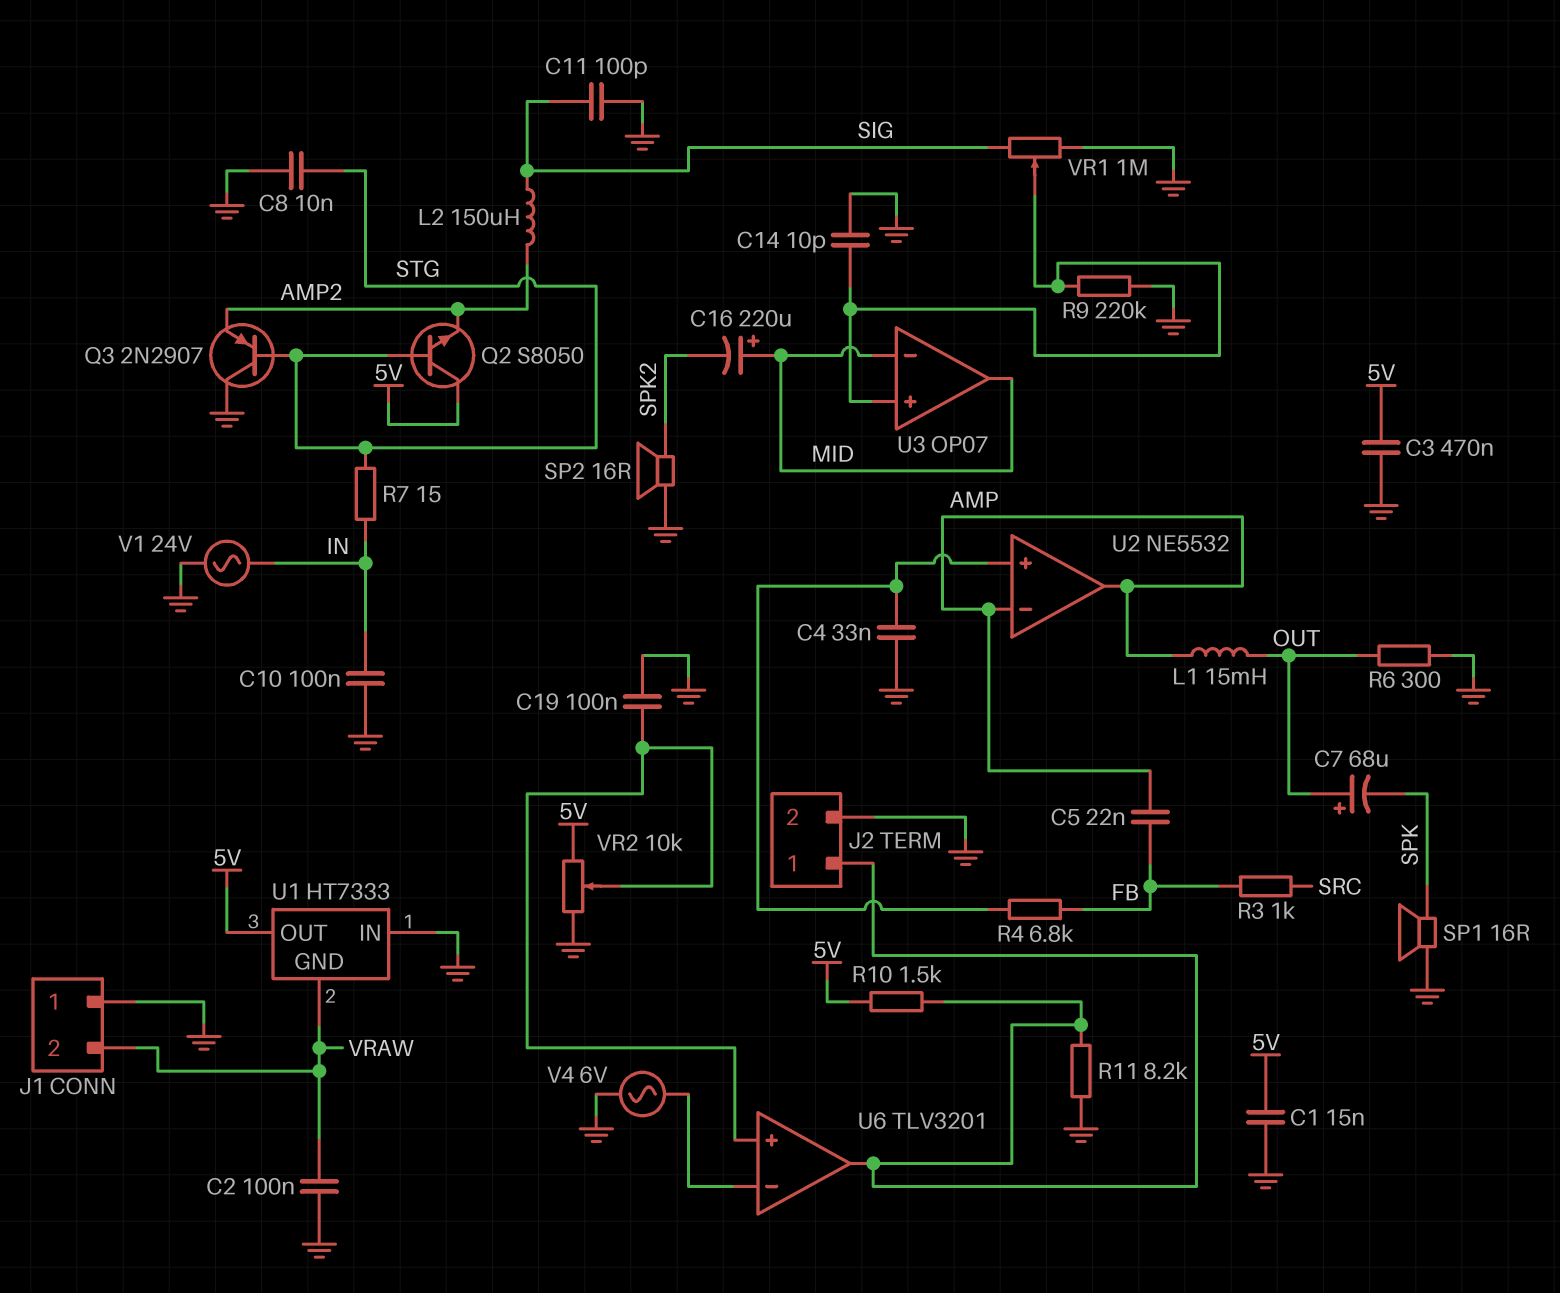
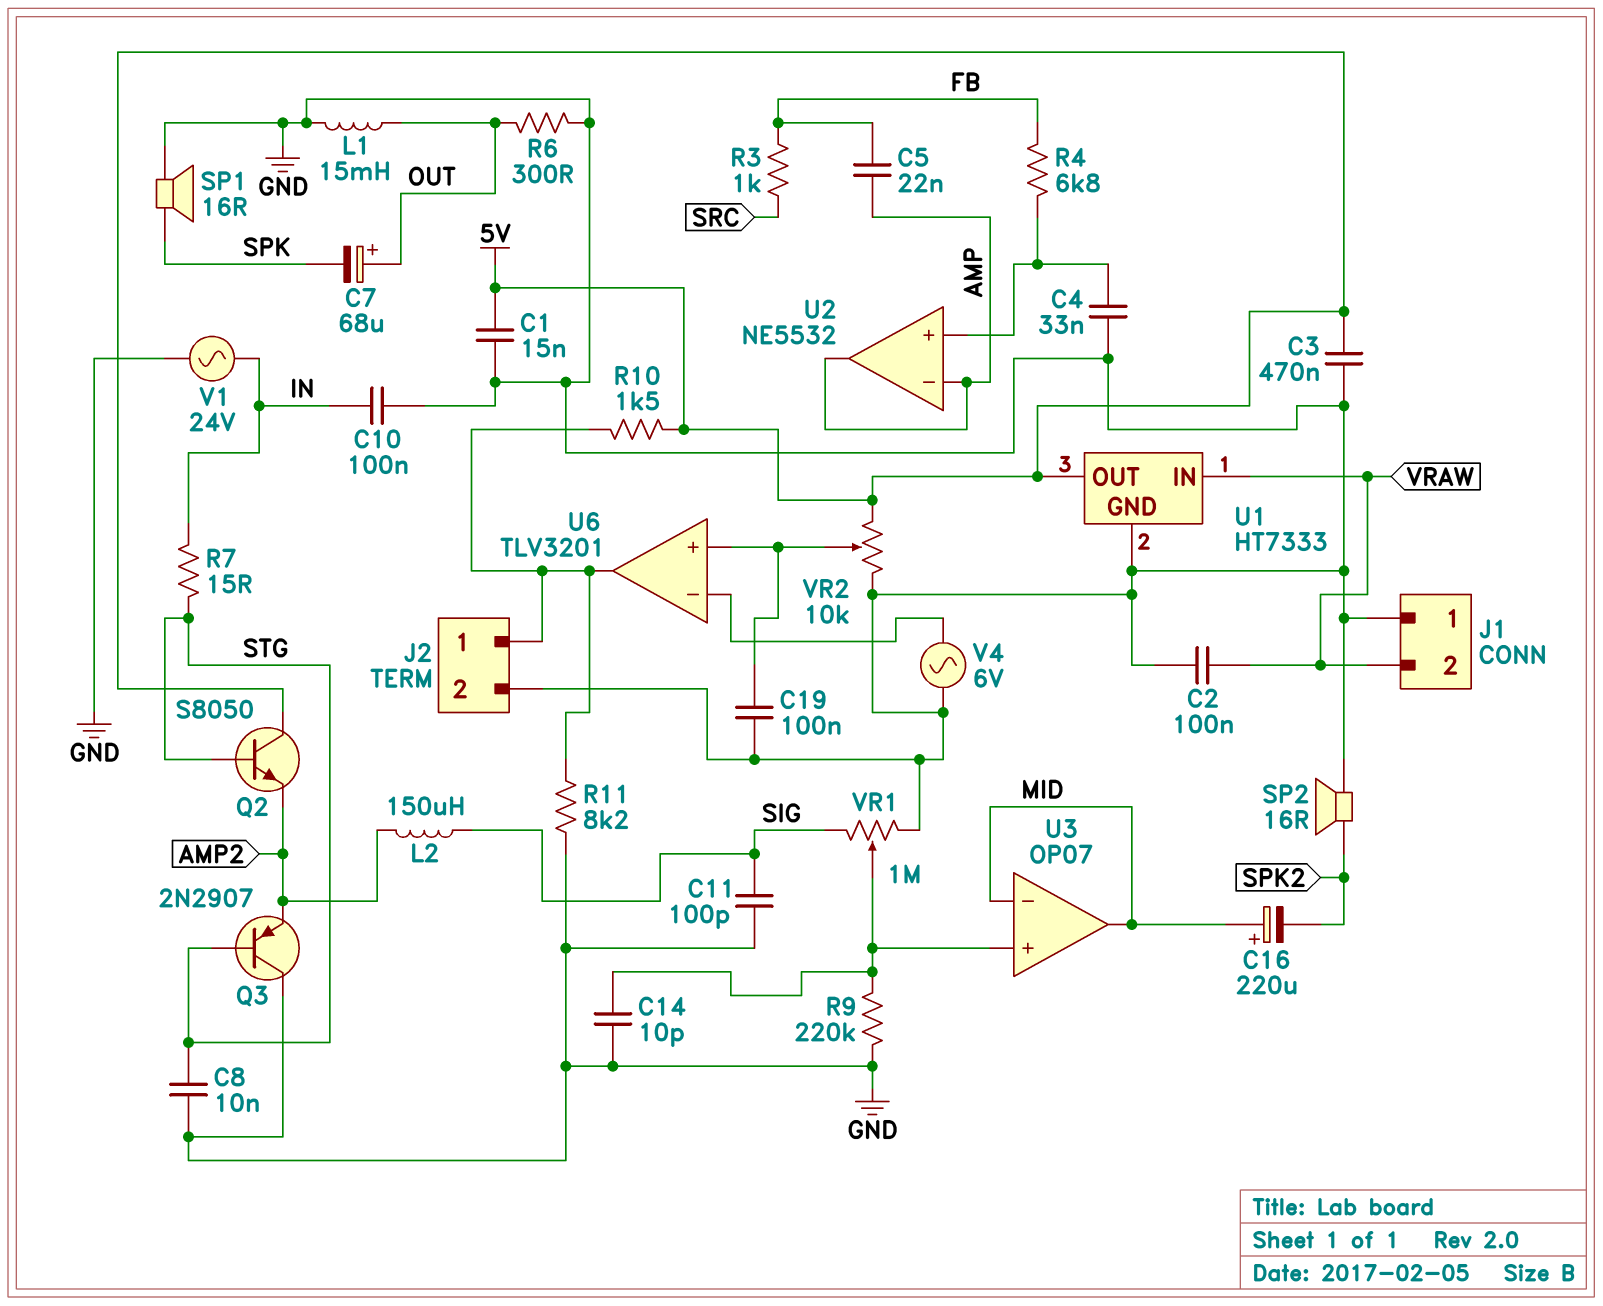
L1: 15mH (AMP, OUT) -> 15mH (GND, OUT)
U1 pin GND: VRAW -> GND
U1 pin IN: GND -> VRAW

